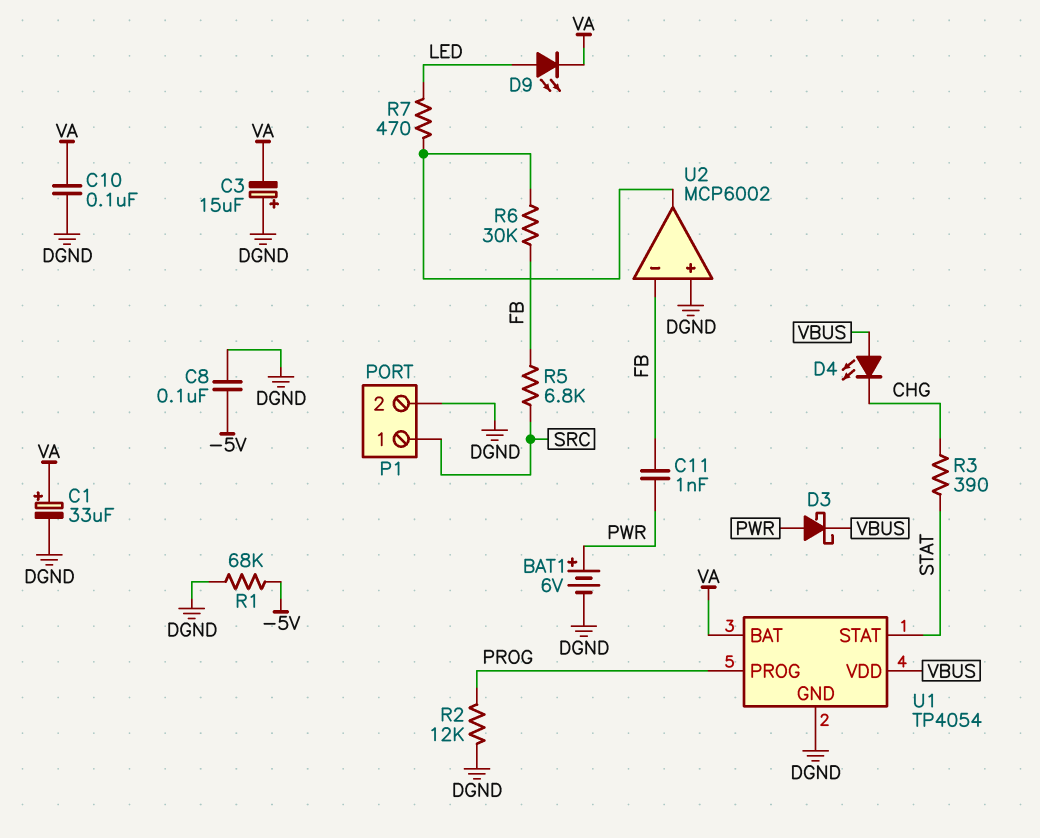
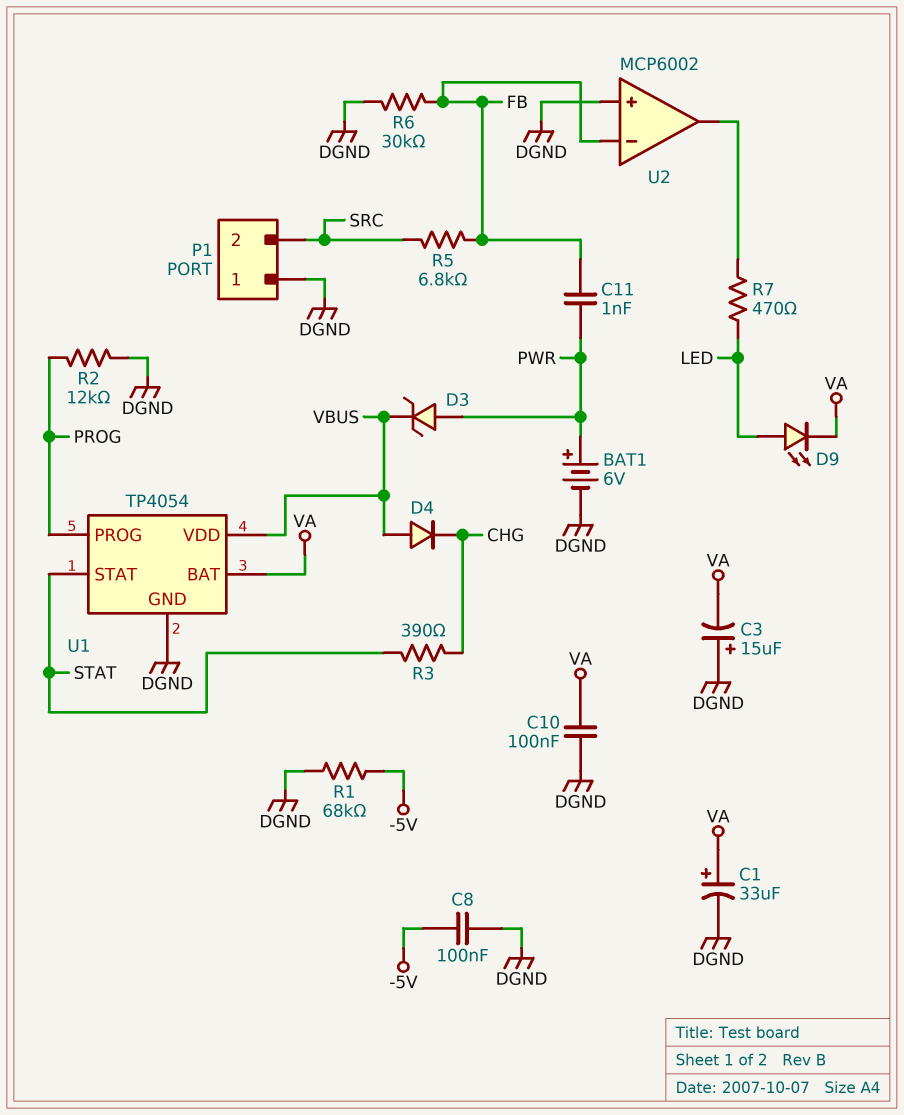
D3: schottky (A PWR, K VBUS) -> zener (A PWR, K VBUS)
D4: LED (A VBUS, K CHG) -> diode (A VBUS, K CHG)
P1 pin 1: SRC -> DGND
P1 pin 2: DGND -> SRC
R6: 30k (FB, U2/out) -> 30k (DGND, FB)

